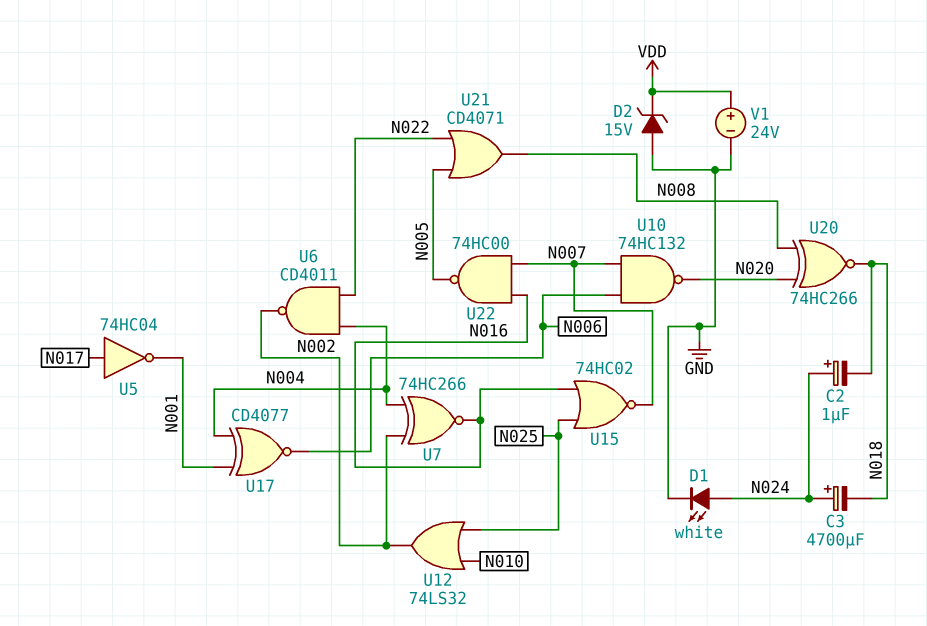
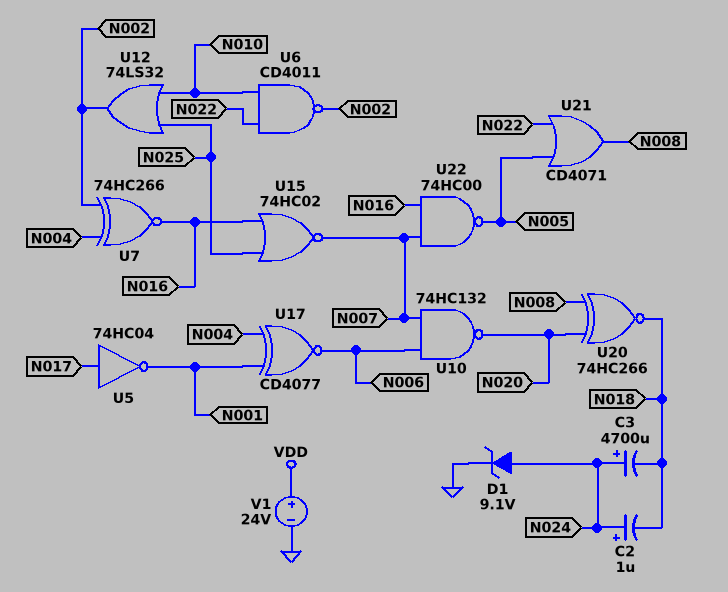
D1: LED white (A N024, K GND) -> zener 9.1V (A N024, K GND)
D2: zener 15V (A GND, K VDD) -> none
U6: NAND CD4011 (in N004, in N022, out N002) -> NAND CD4011 (in N010, in N022, out N002)

